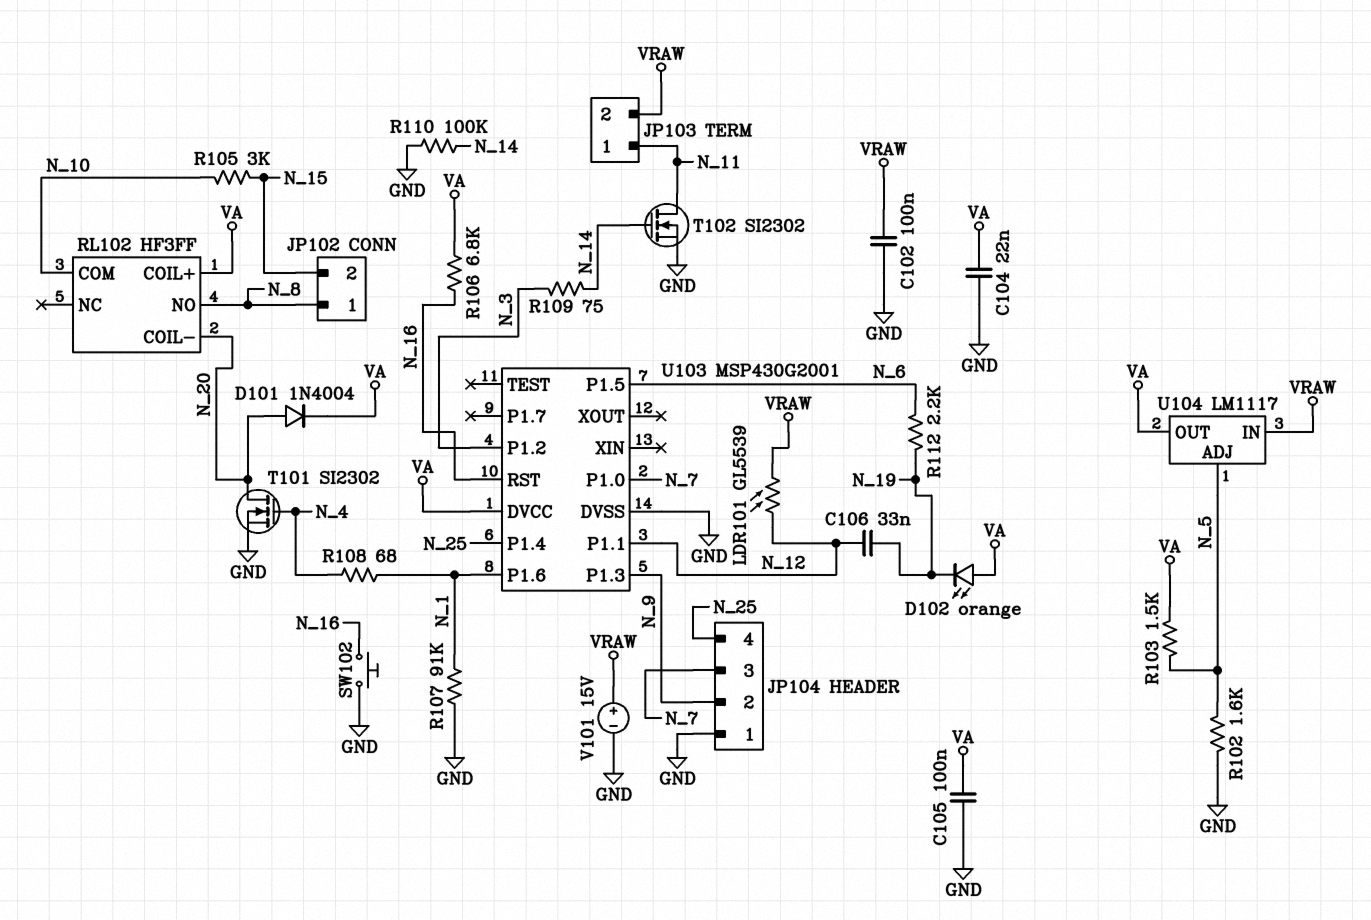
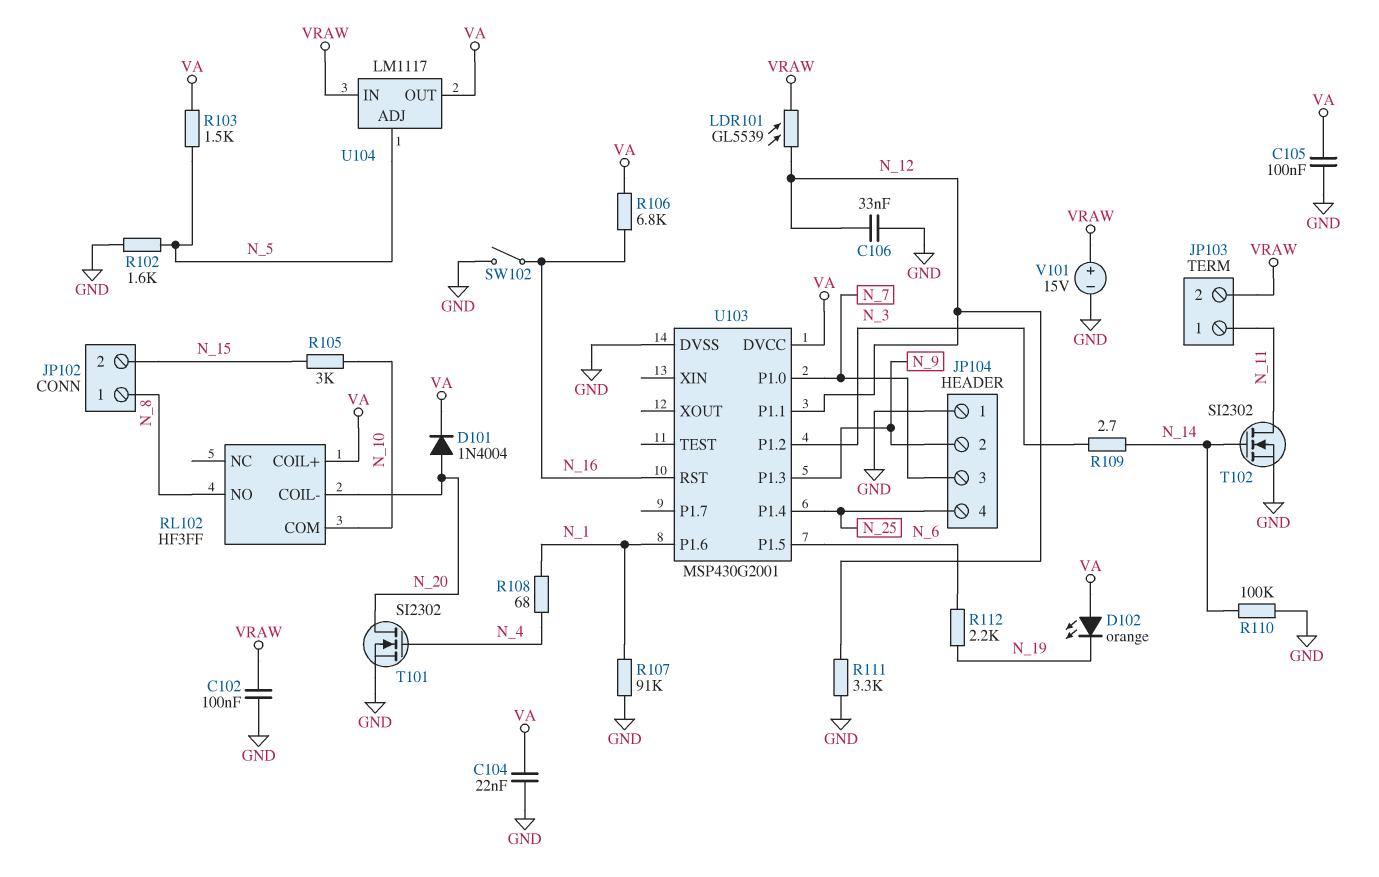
C106: 33nF (N_12, N_19) -> 33nF (GND, N_12)
R109: 75 (N_3, N_14) -> 2.7 (N_3, N_14)
R111: none -> 3.3k (GND, N_12)
SW102: button (GND, N_16) -> switch (GND, N_16)

